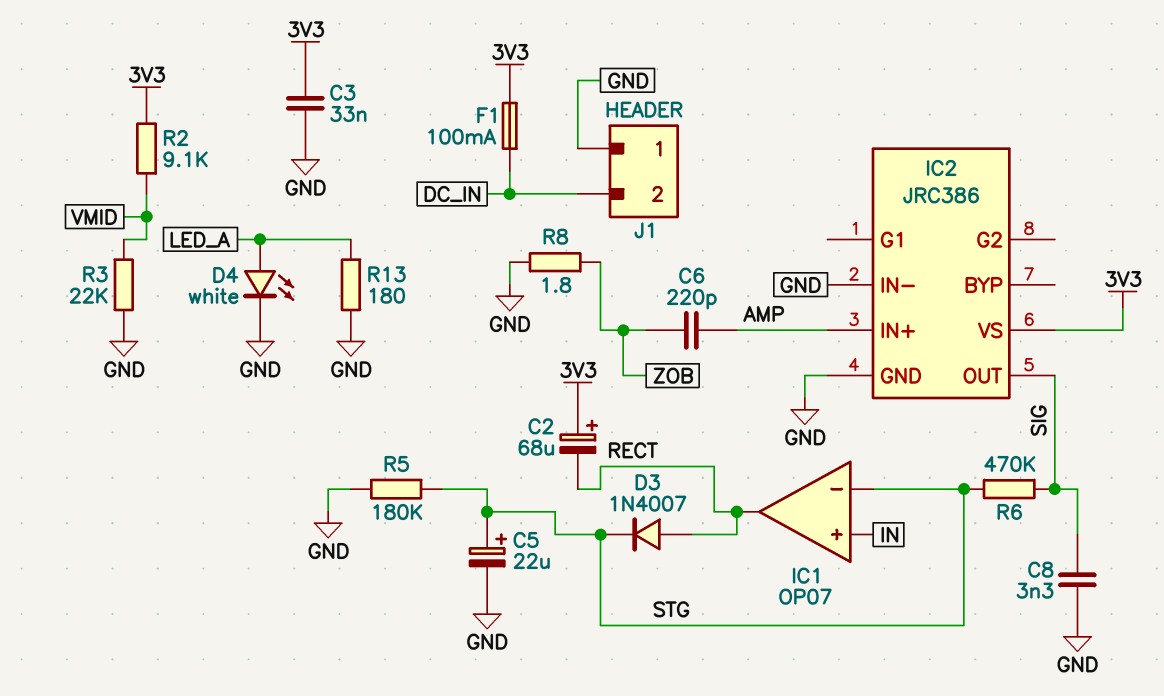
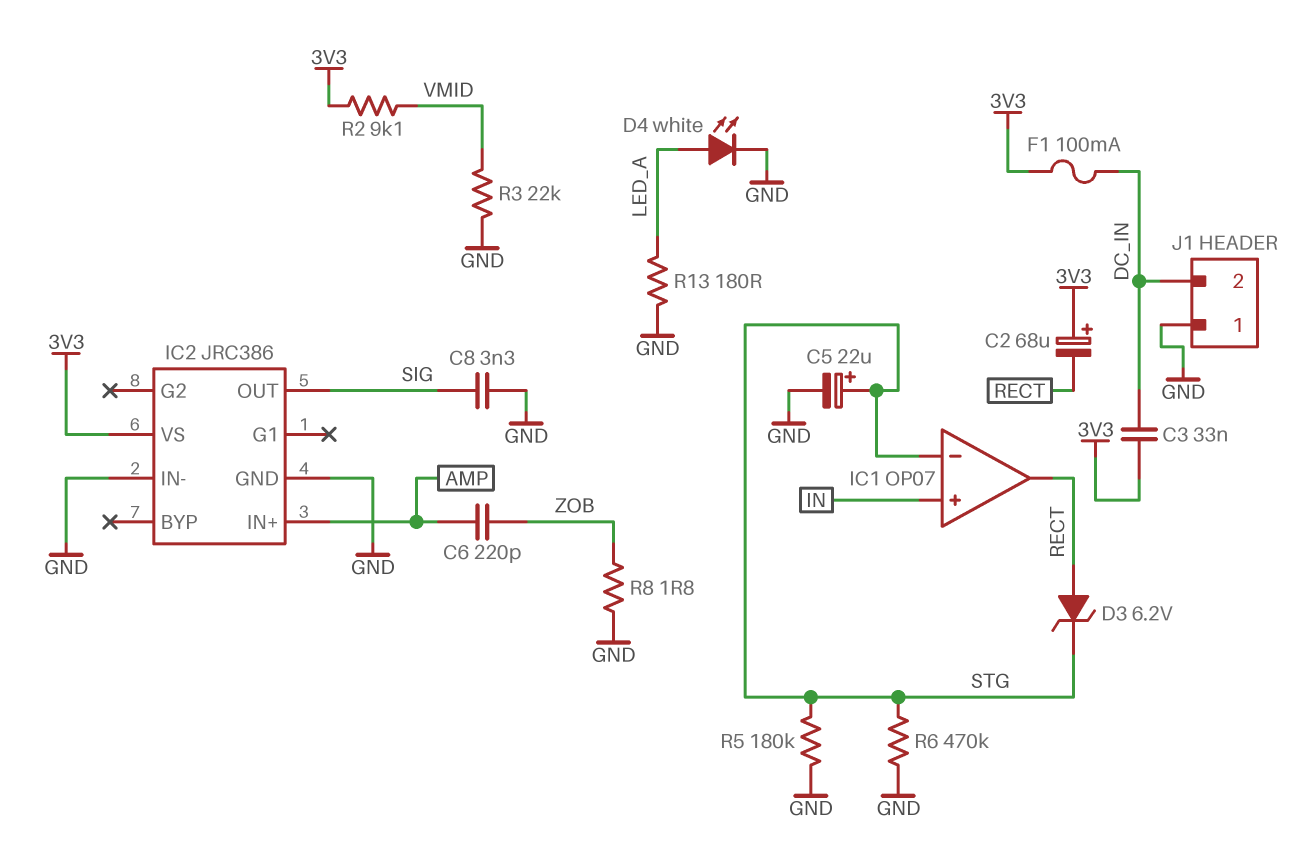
C3: 33nF (3V3, GND) -> 33nF (3V3, DC_IN)
D3: diode 1N4007 (A RECT, K STG) -> zener 6.2V (A RECT, K STG)
R6: 470k (SIG, STG) -> 470k (GND, STG)

